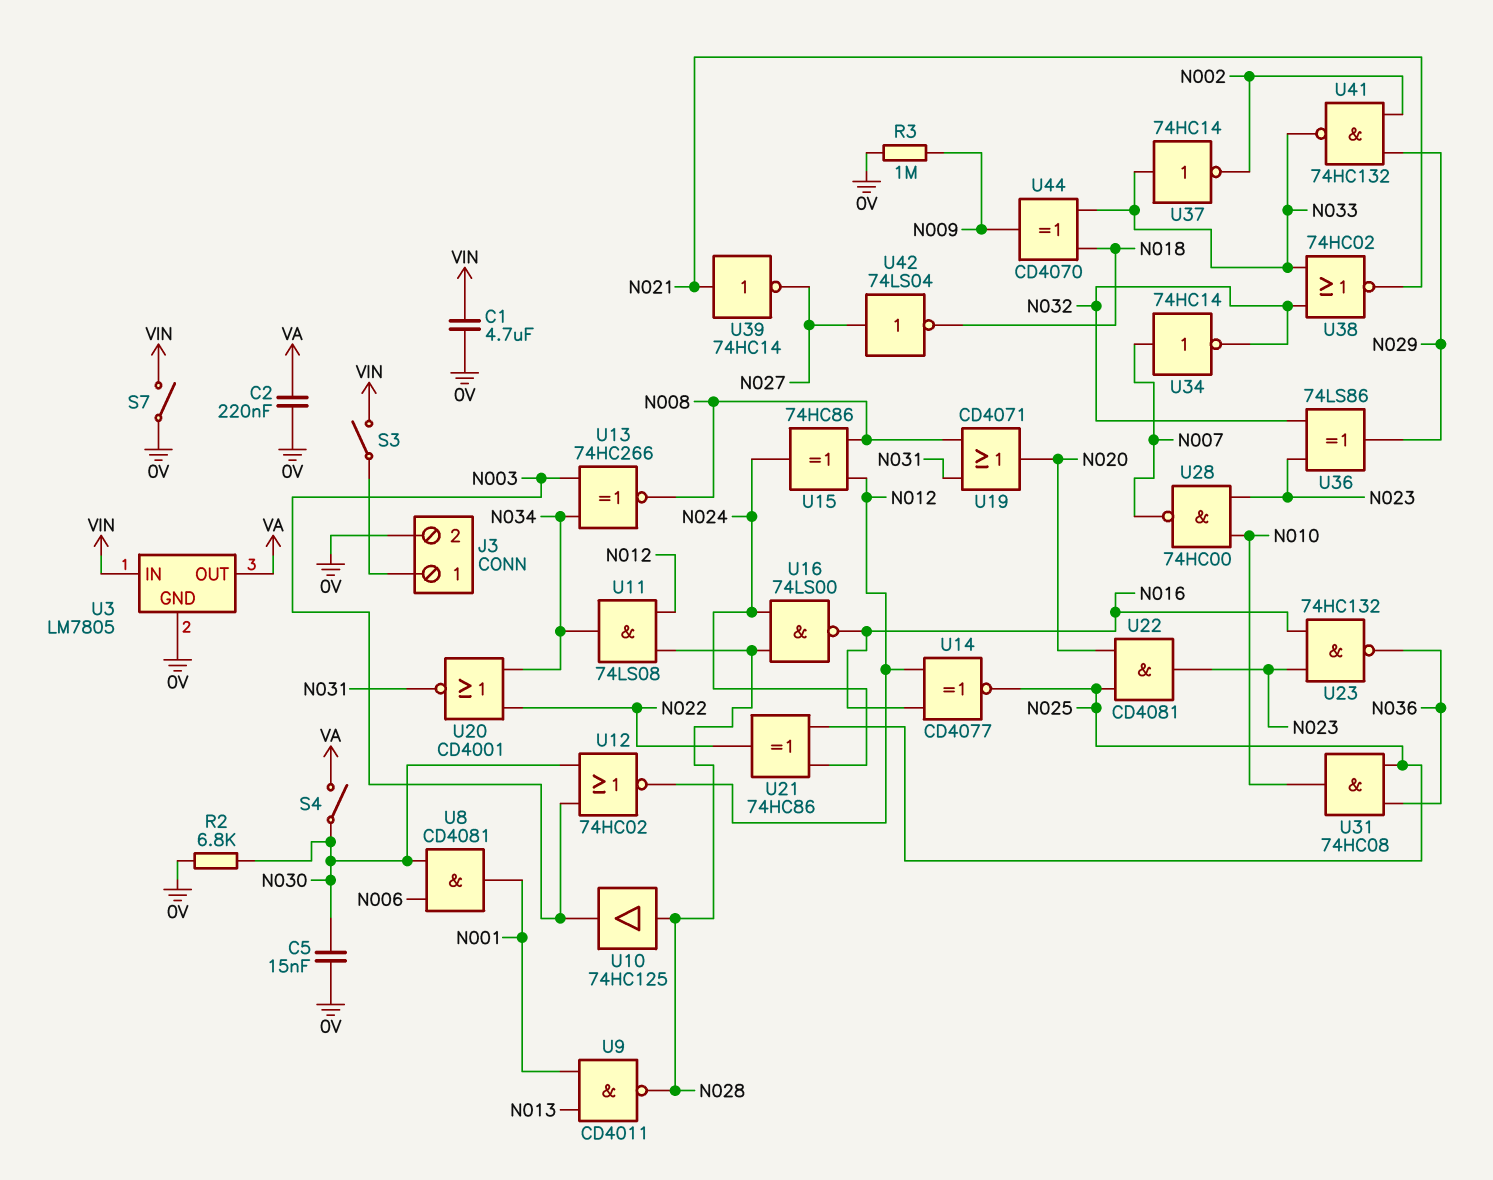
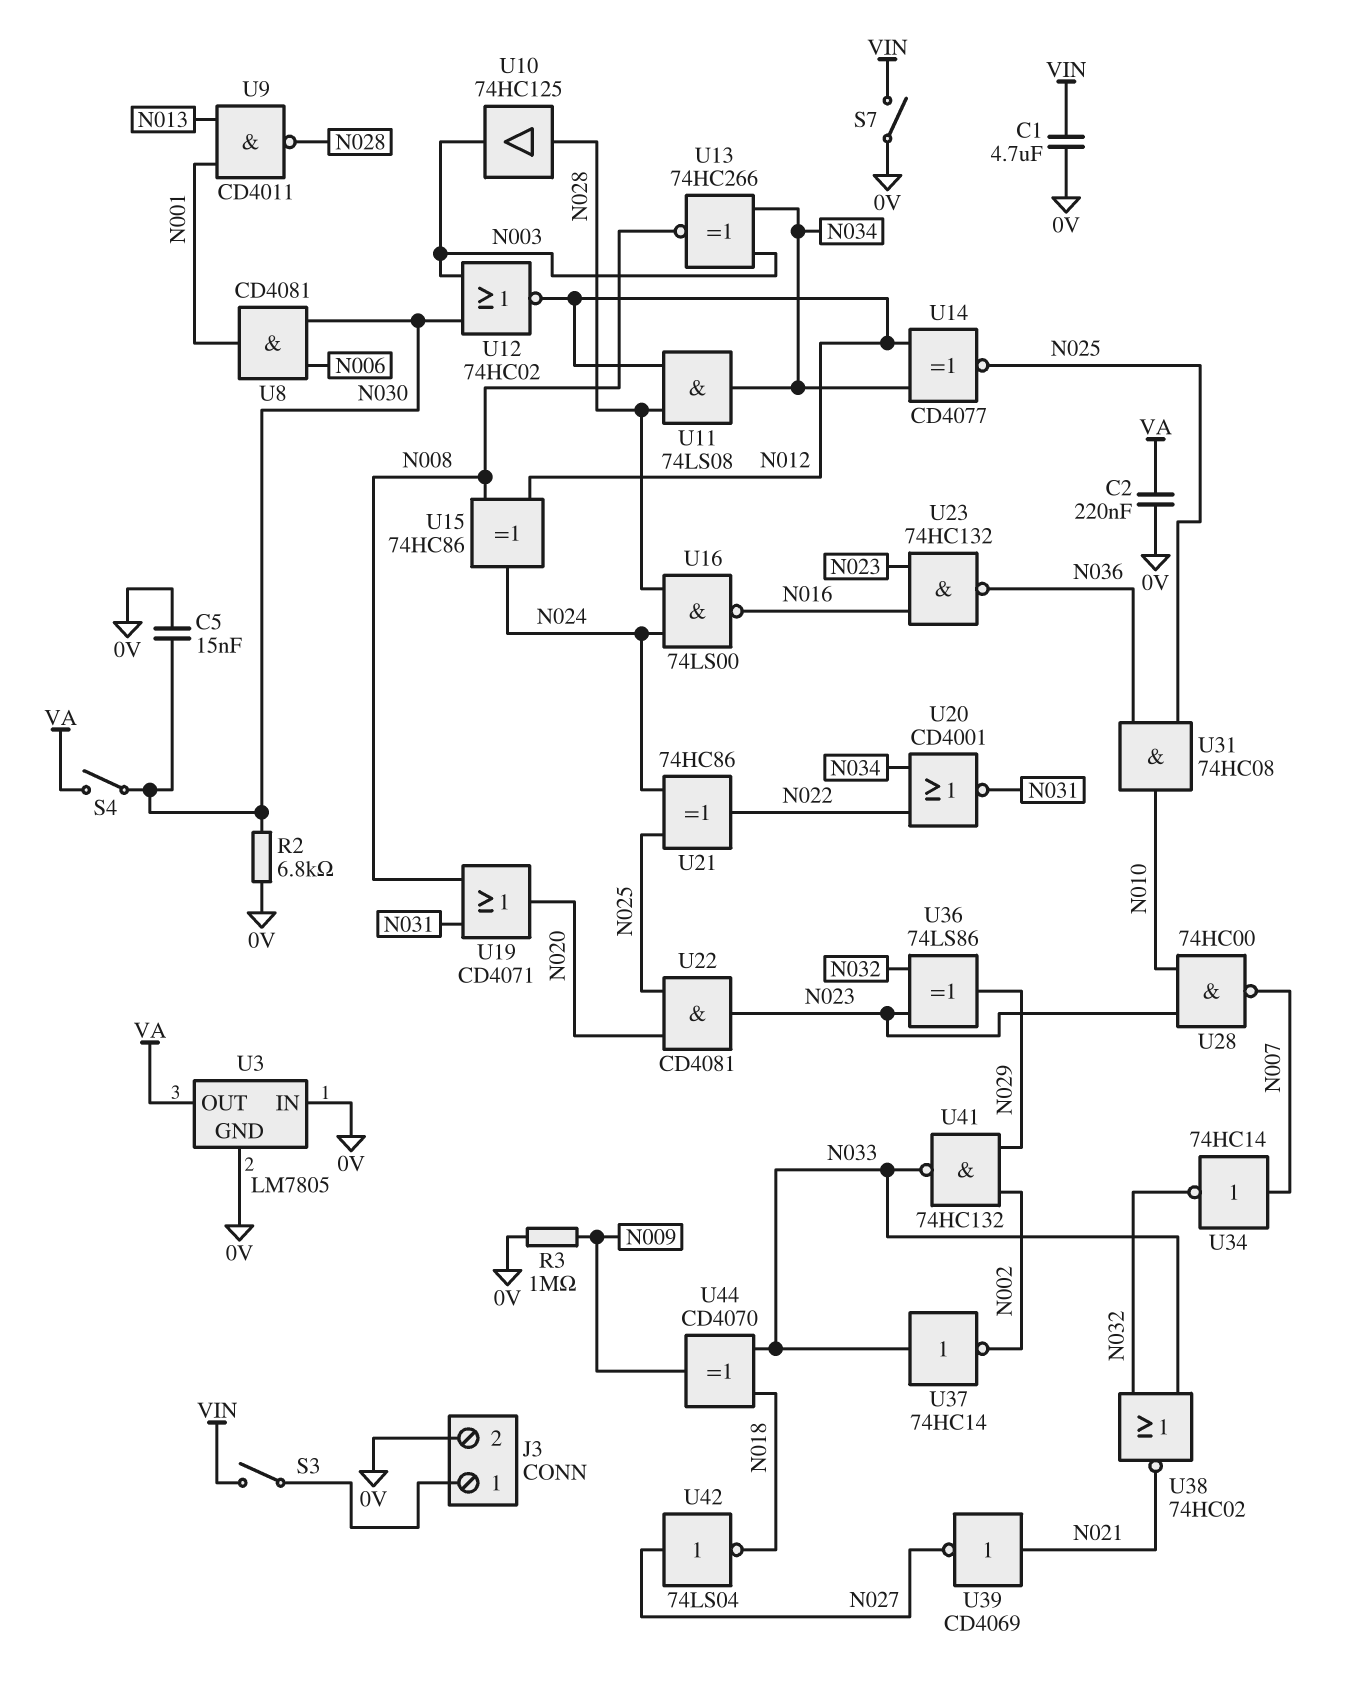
U3 pin IN: VIN -> 0V
U14: XNOR CD4077 (in N012, in N016, out N025) -> XNOR CD4077 (in N012, in N034, out N025)
U39: NOT 74HC14 (in N021, out N027) -> NOT CD4069 (in N021, out N027)

